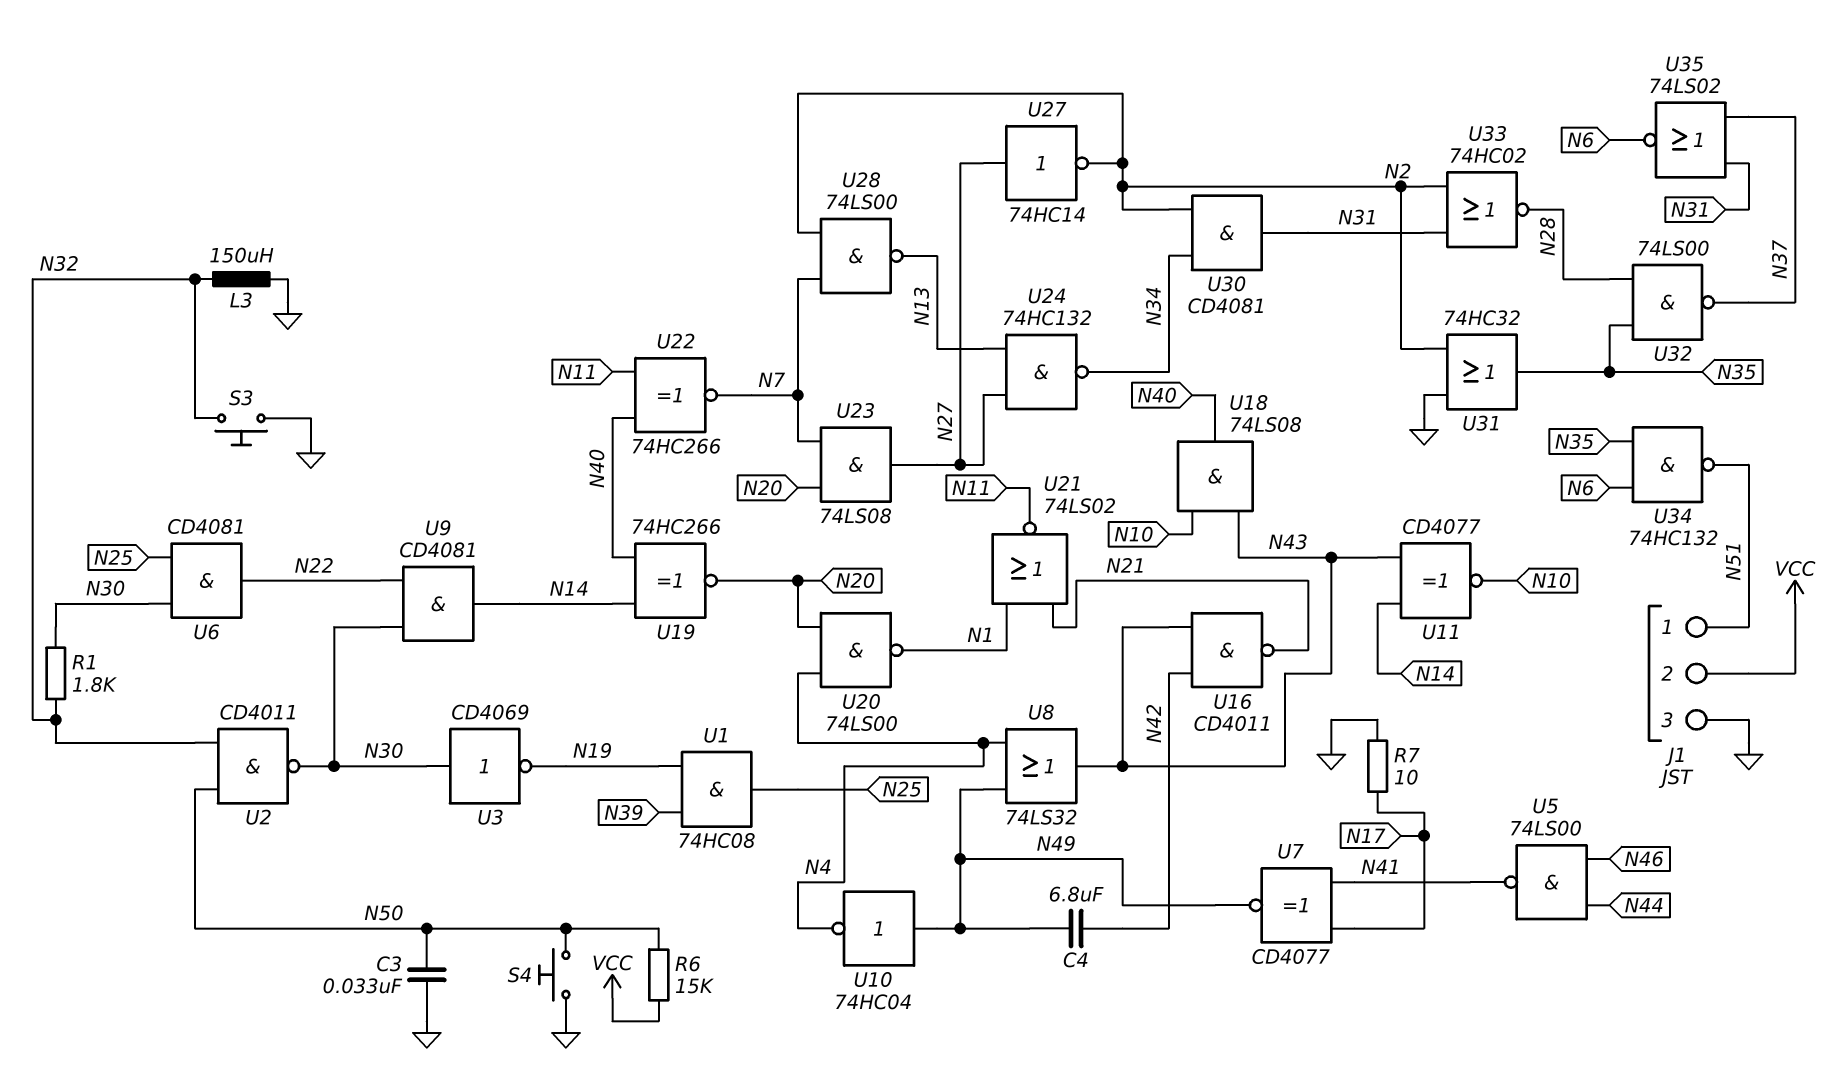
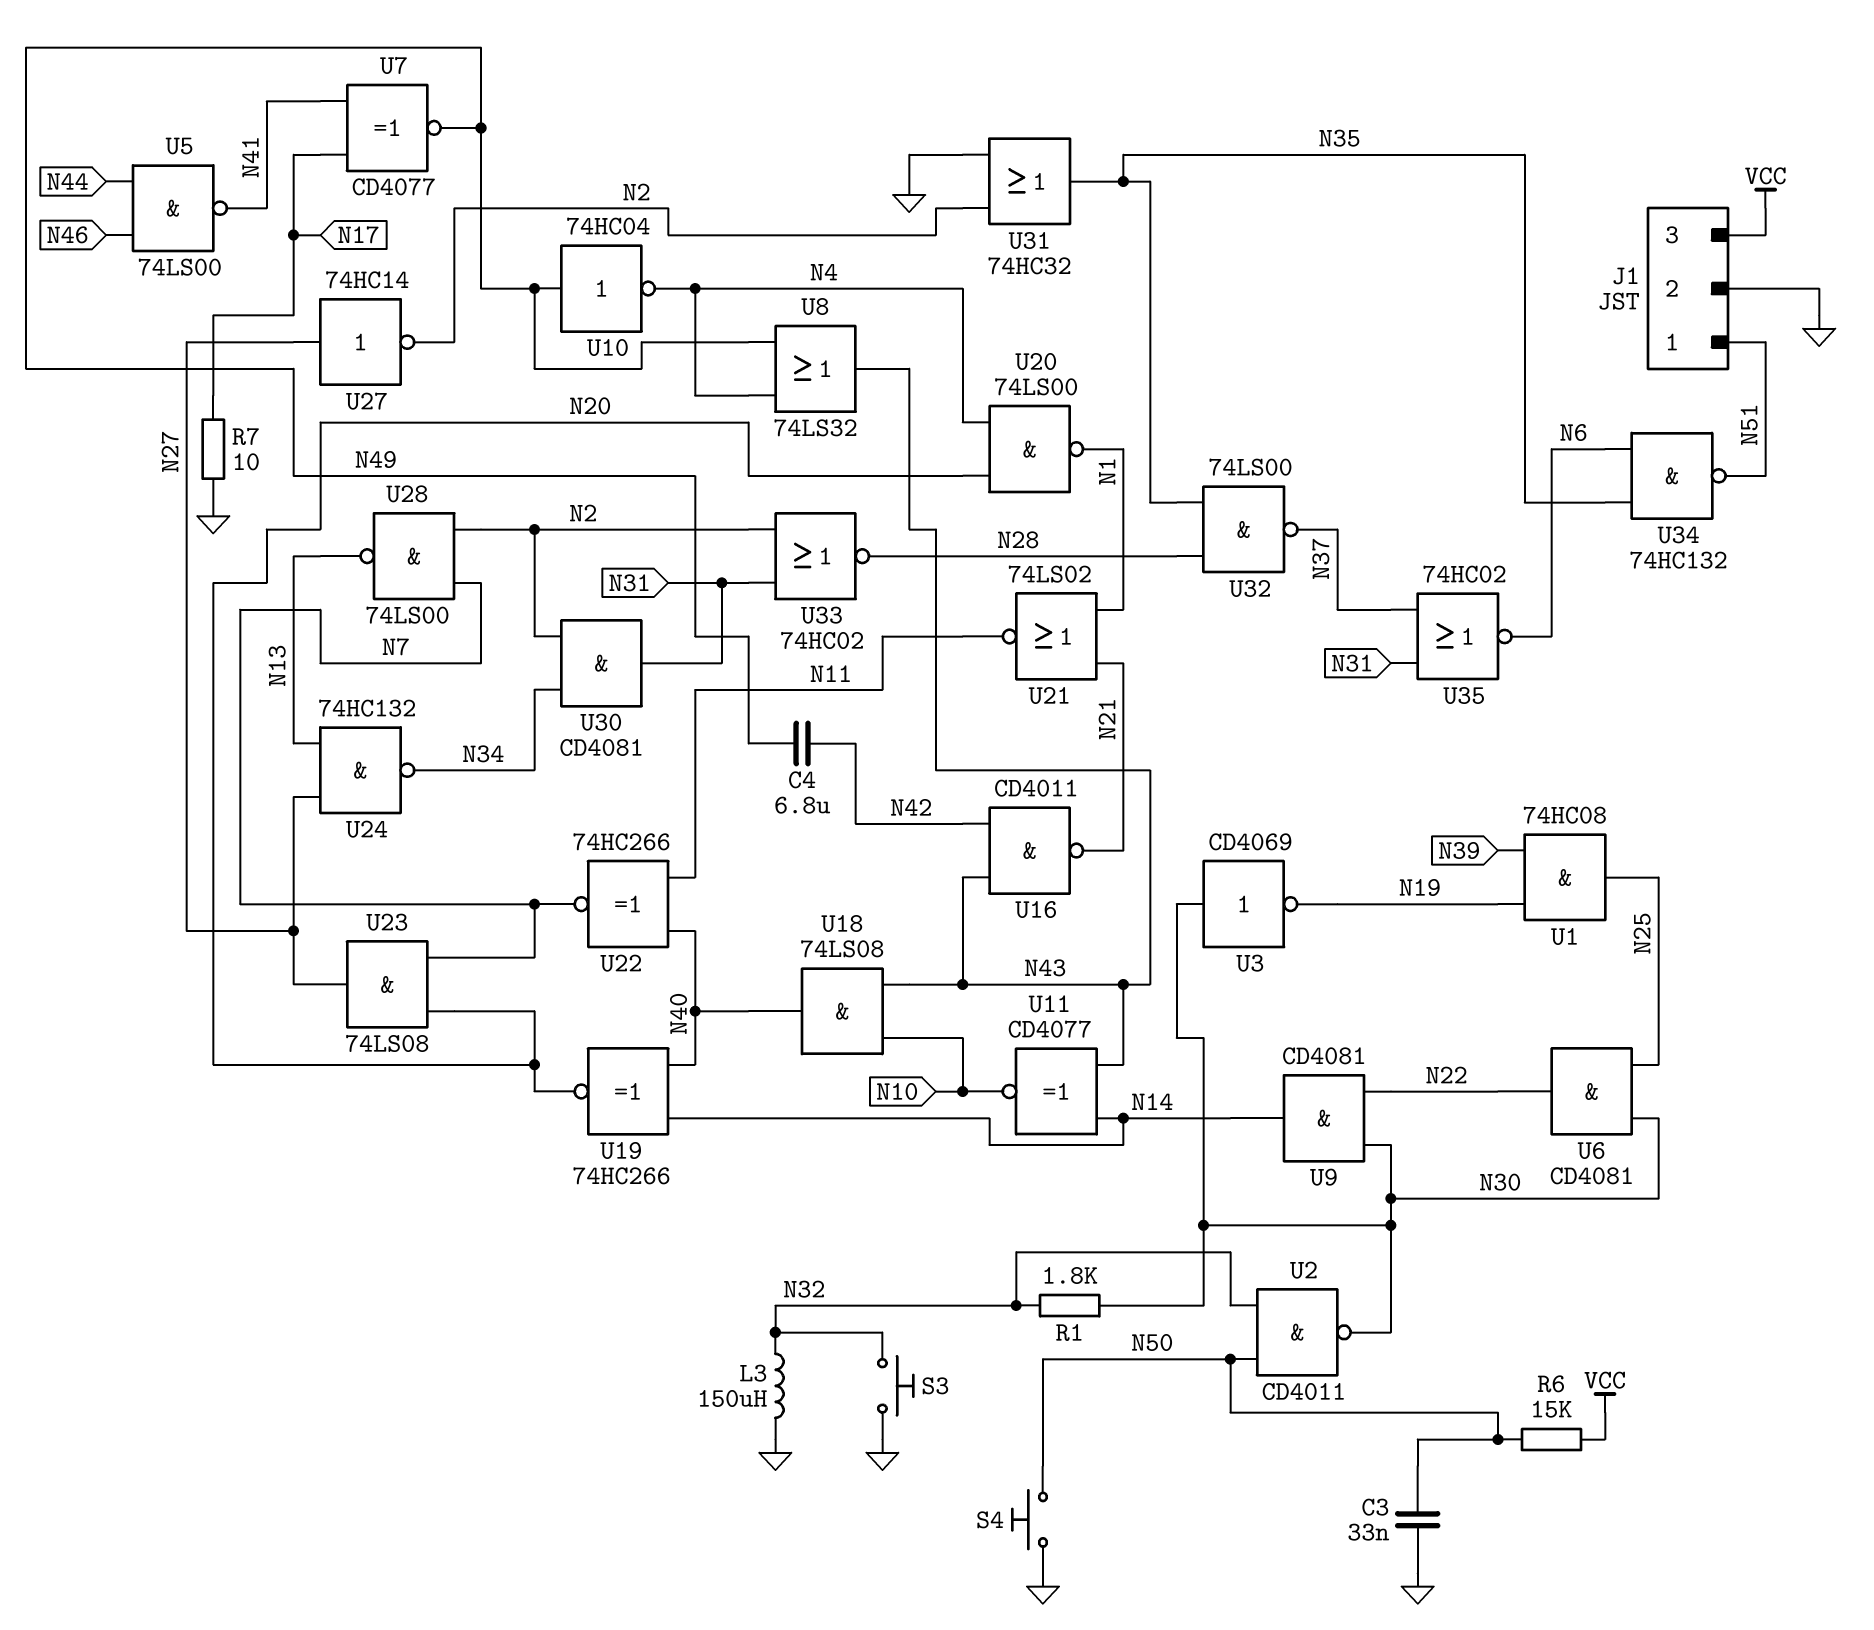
J1 pin 2: VCC -> GND
J1 pin 3: GND -> VCC
U35: NOR 74LS02 (in N31, in N37, out N6) -> NOR 74HC02 (in N31, in N37, out N6)

